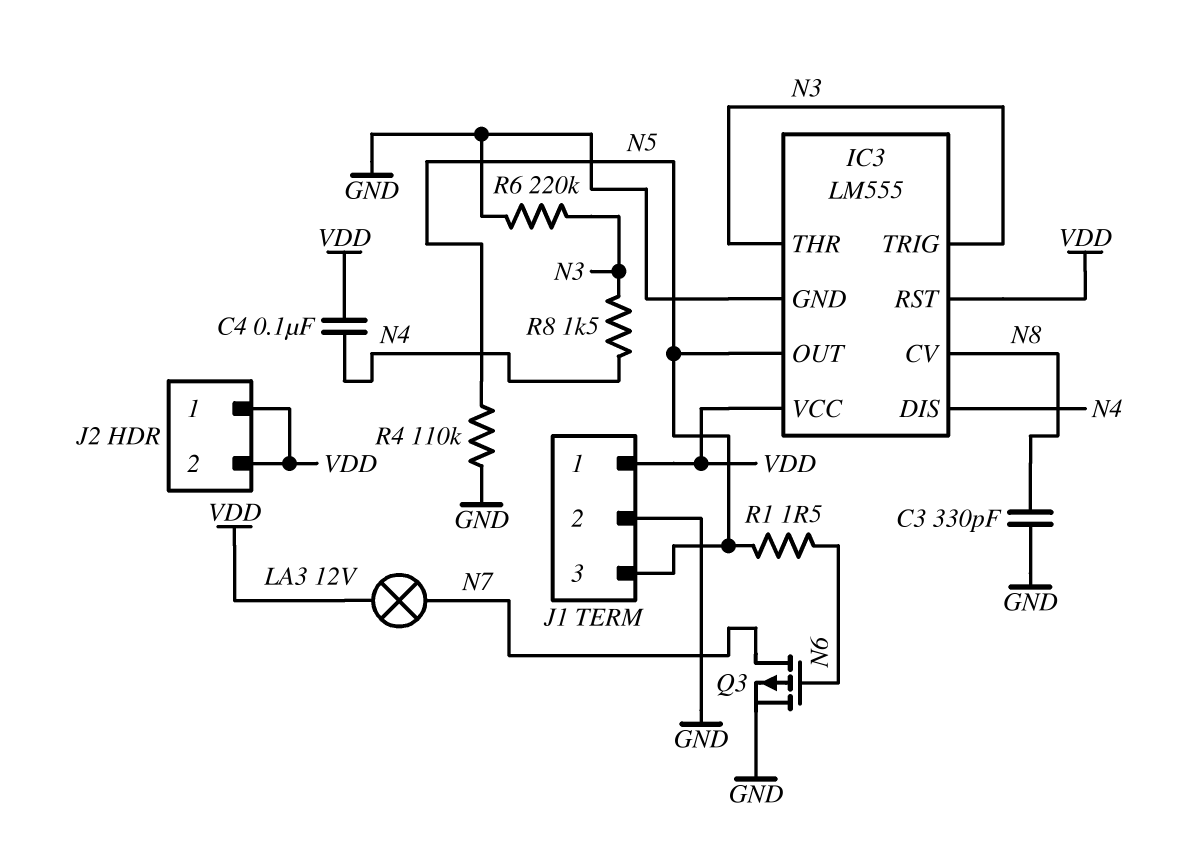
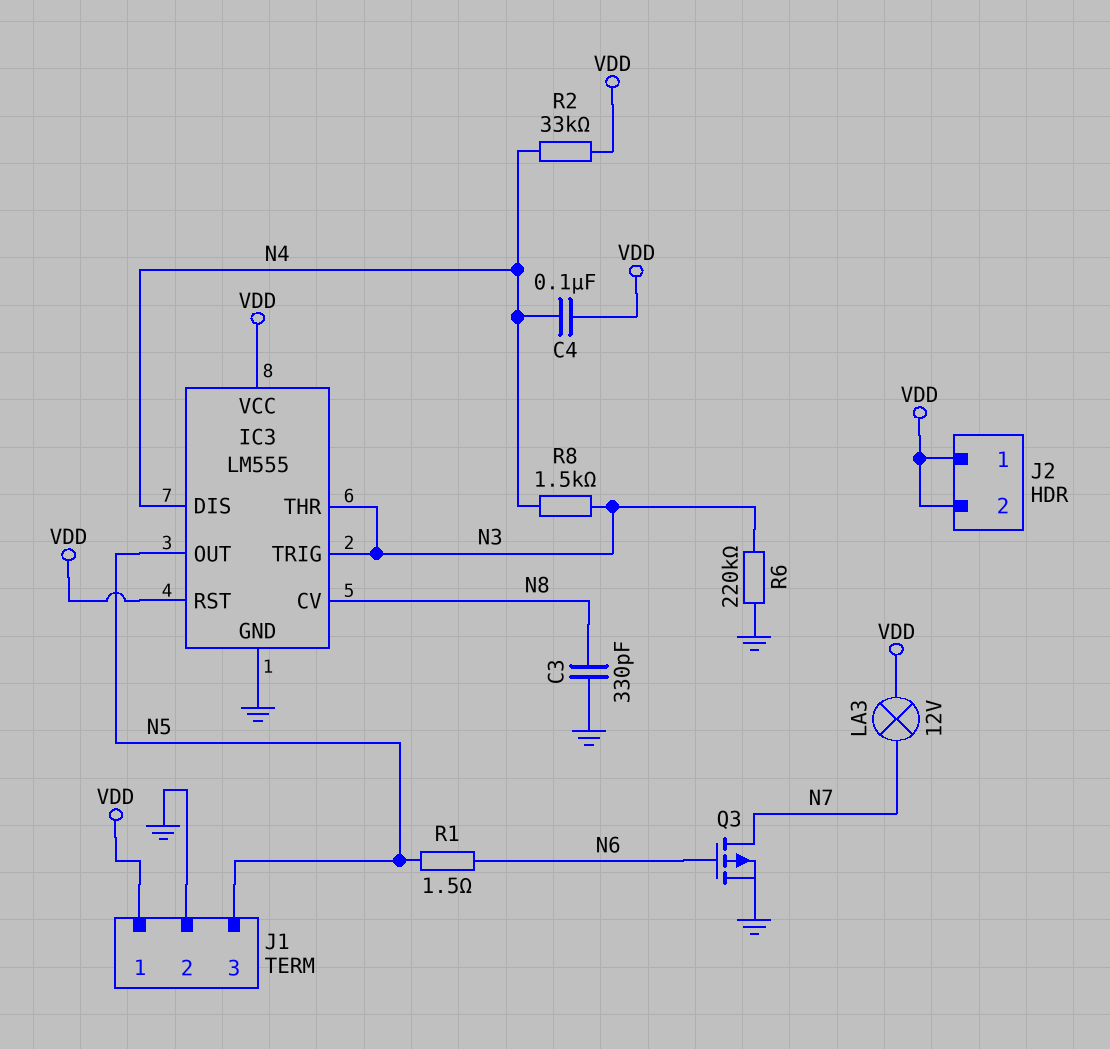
R2: none -> 33k (N4, VDD)
R4: 110k (GND, N5) -> none

